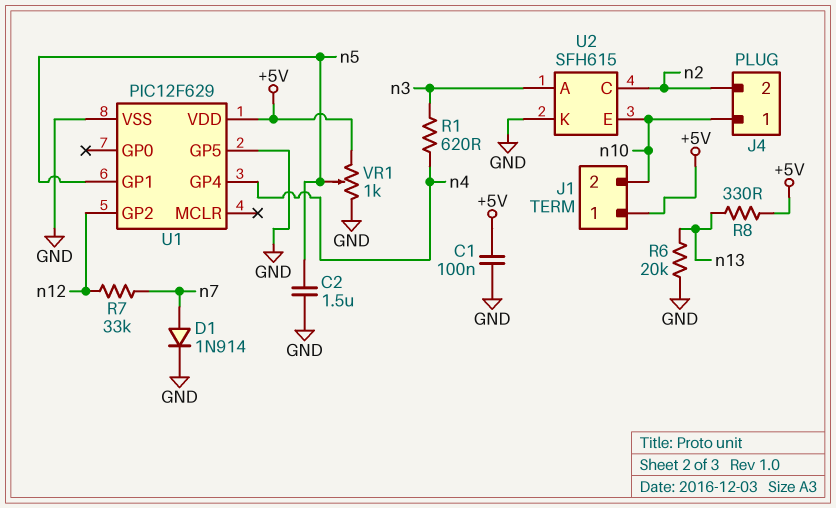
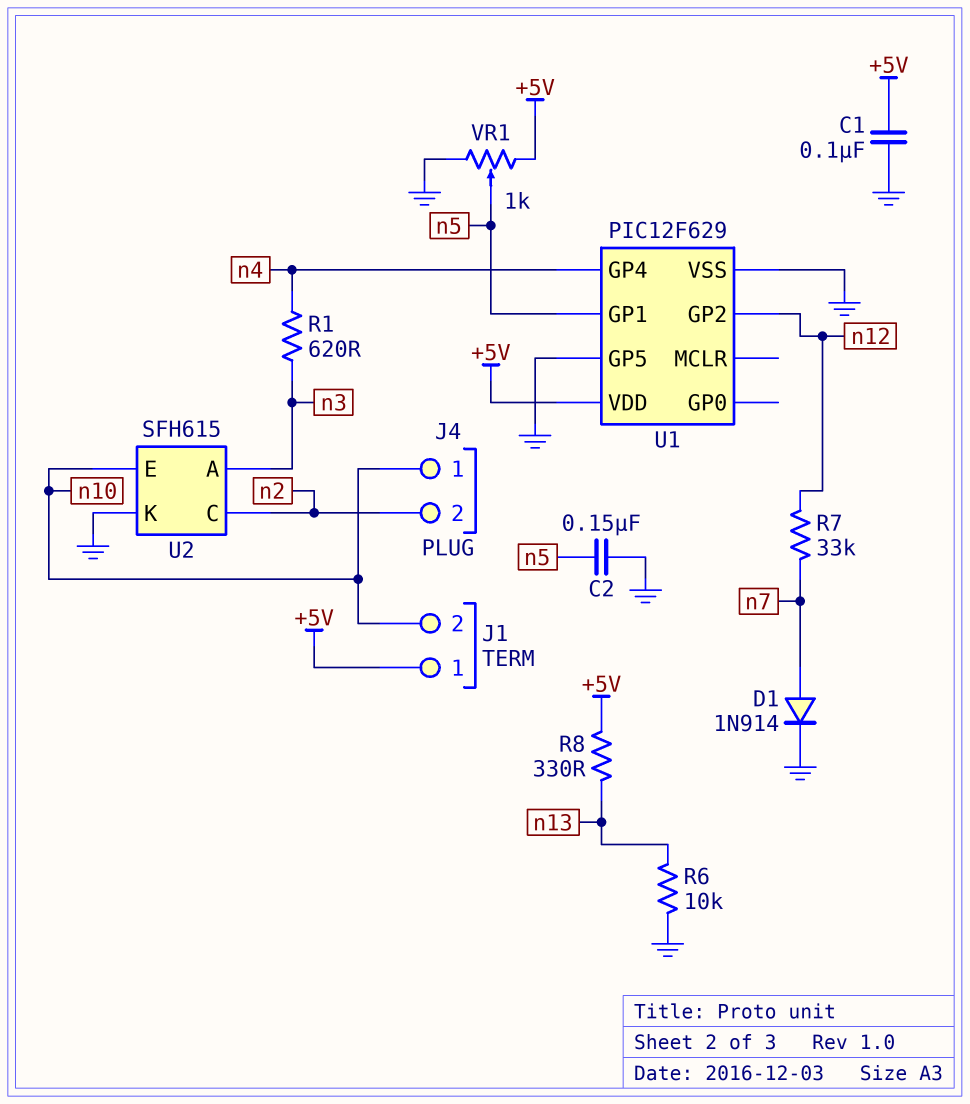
C2: 1.5uF (GND, n5) -> 150nF (GND, n5)
R6: 20k (GND, n13) -> 10k (GND, n13)

